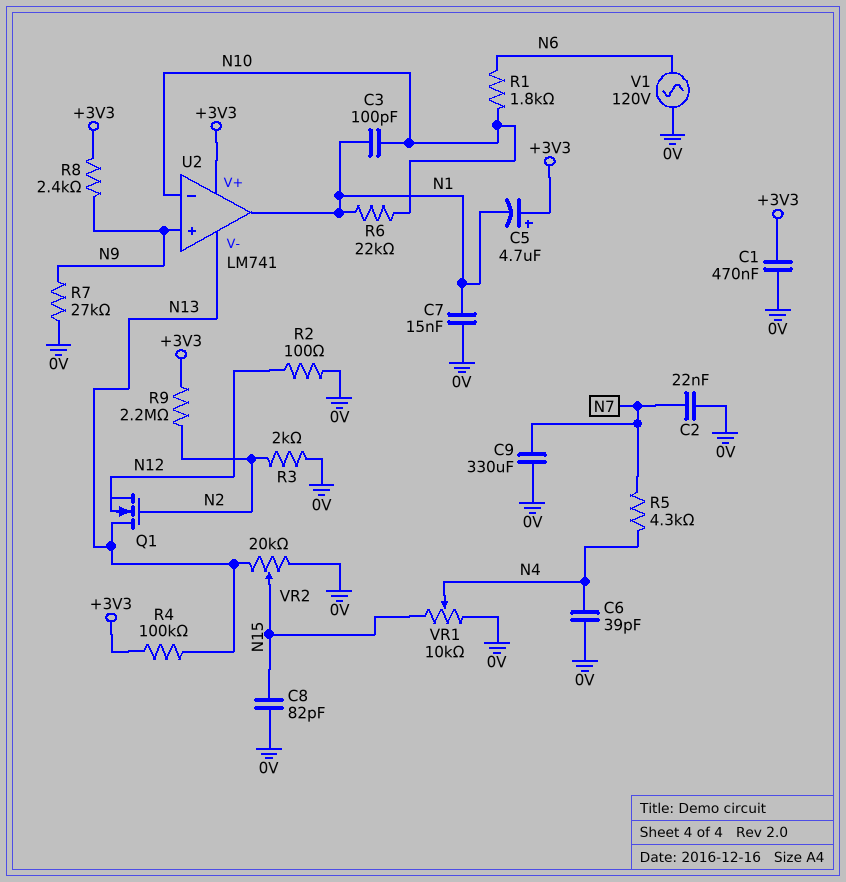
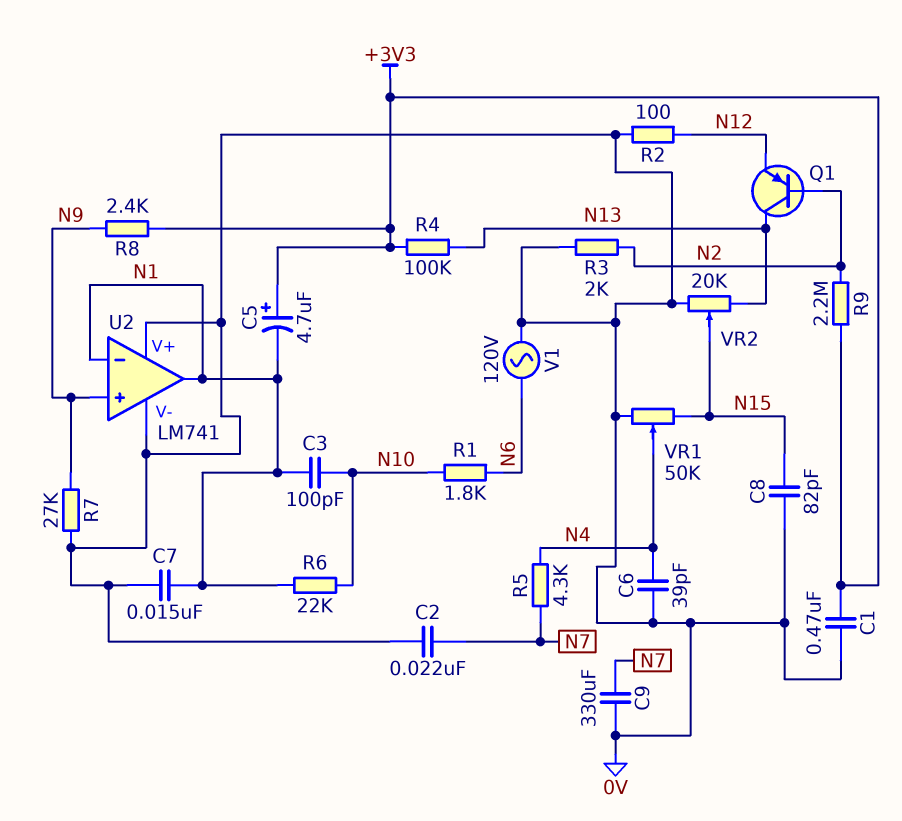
Q1: NMOS (G N2, D N13, S N12) -> PNP (B N2, C N13, E N12)
U2 pin V+: +3V3 -> 0V
U2 pin V-: N13 -> 0V
U2 pin in-: N10 -> N1
VR1: 10k (0V, N15, wiper N4) -> 50k (0V, N15, wiper N4)

